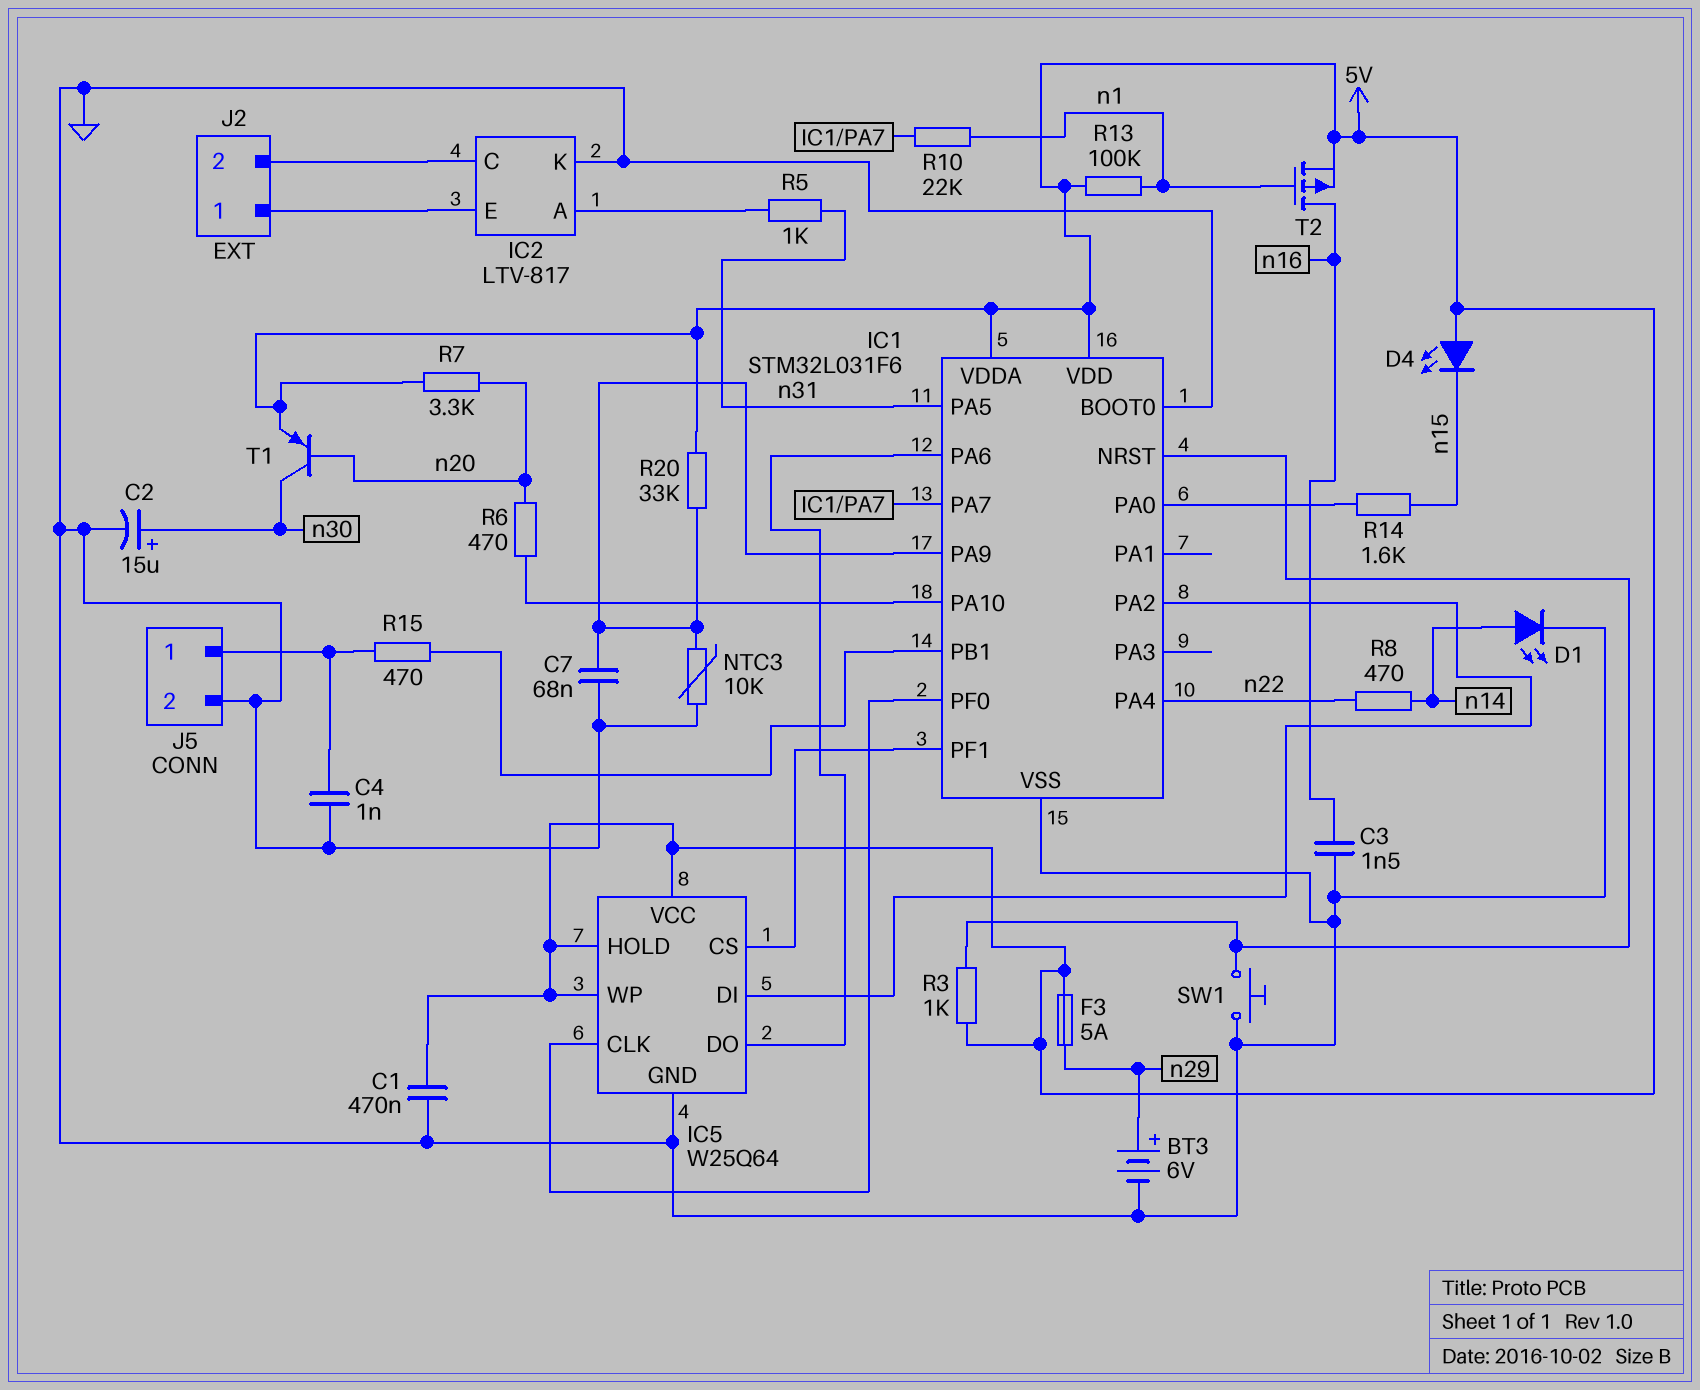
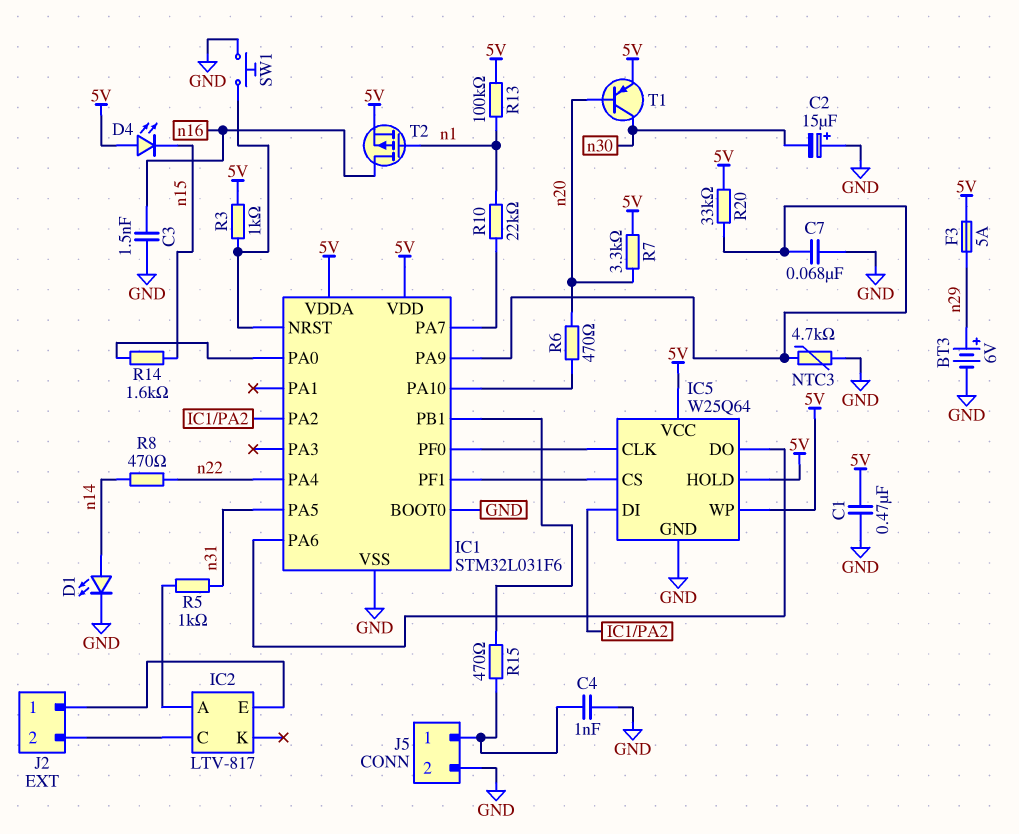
C2: 15uF (plus n30, minus GND) -> 15uF (plus GND, minus n30)
IC2 pin K: GND -> none
NTC3: 10k (GND, IC1/PA9) -> 4.7k (GND, IC1/PA9)

